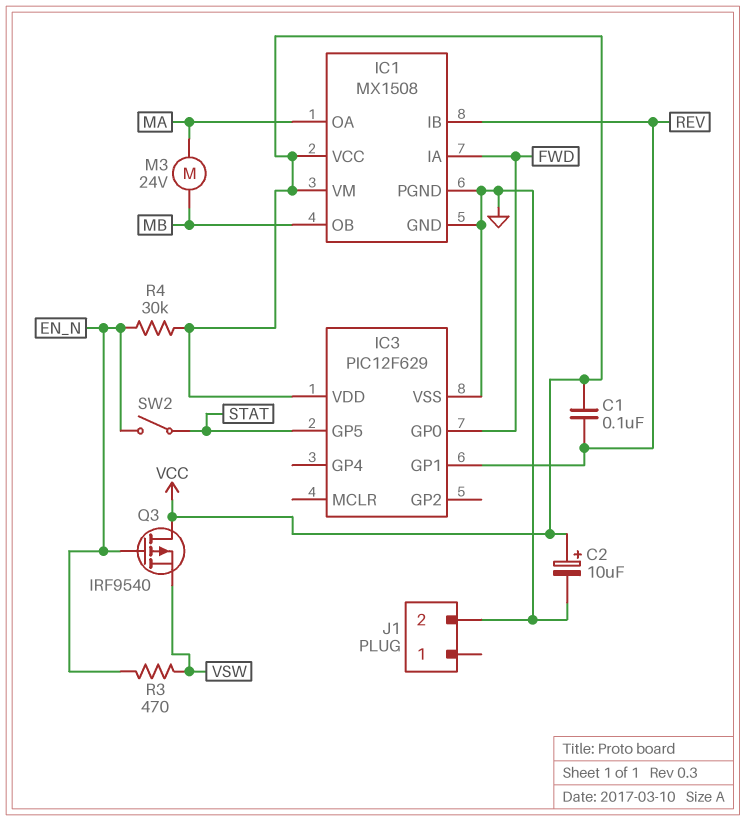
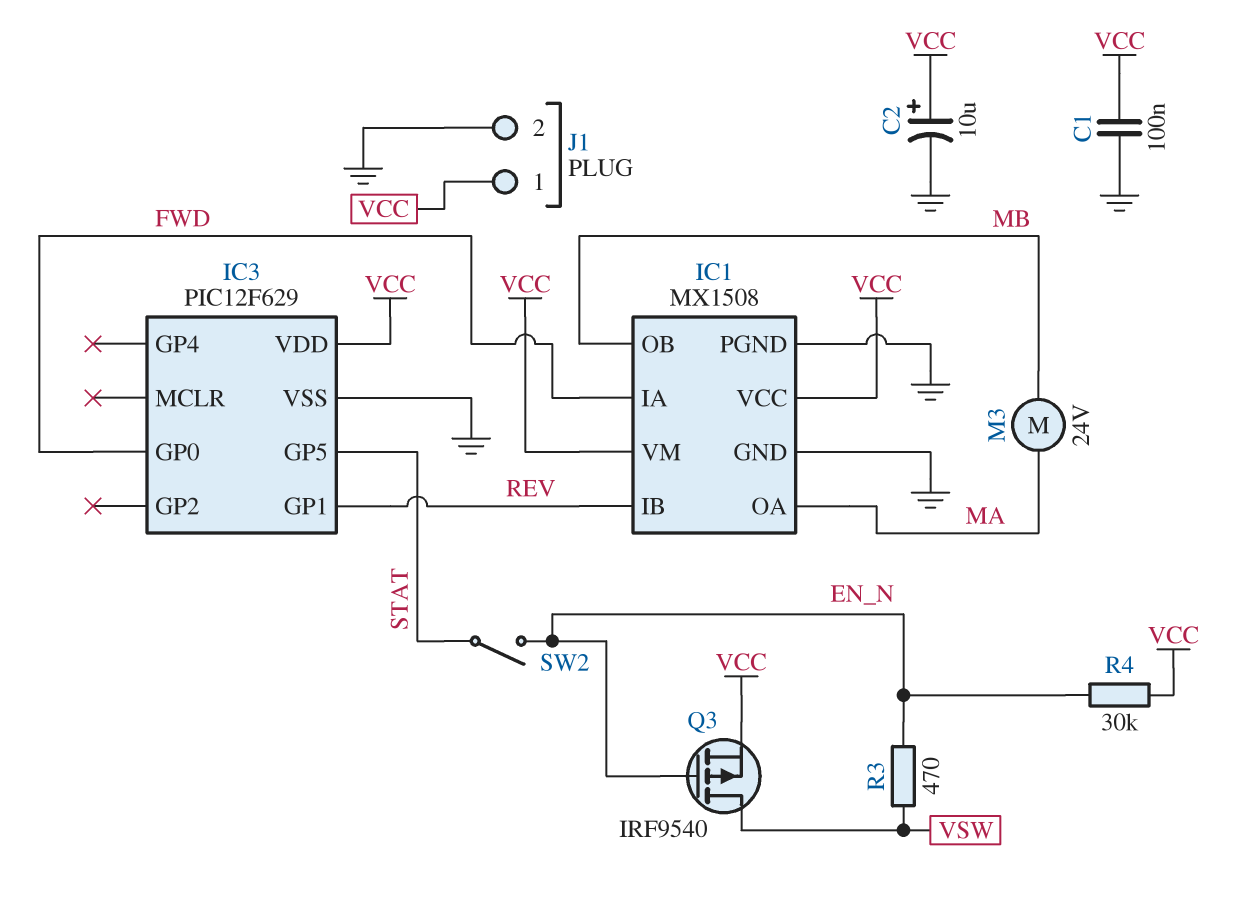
C1: 100nF (REV, VCC) -> 100nF (GND, VCC)
J1 pin 1: none -> VCC
Q3: PMOS IRF9540 (G EN_N, D VCC, S VSW) -> PMOS IRF9540 (G EN_N, D VSW, S VCC)

